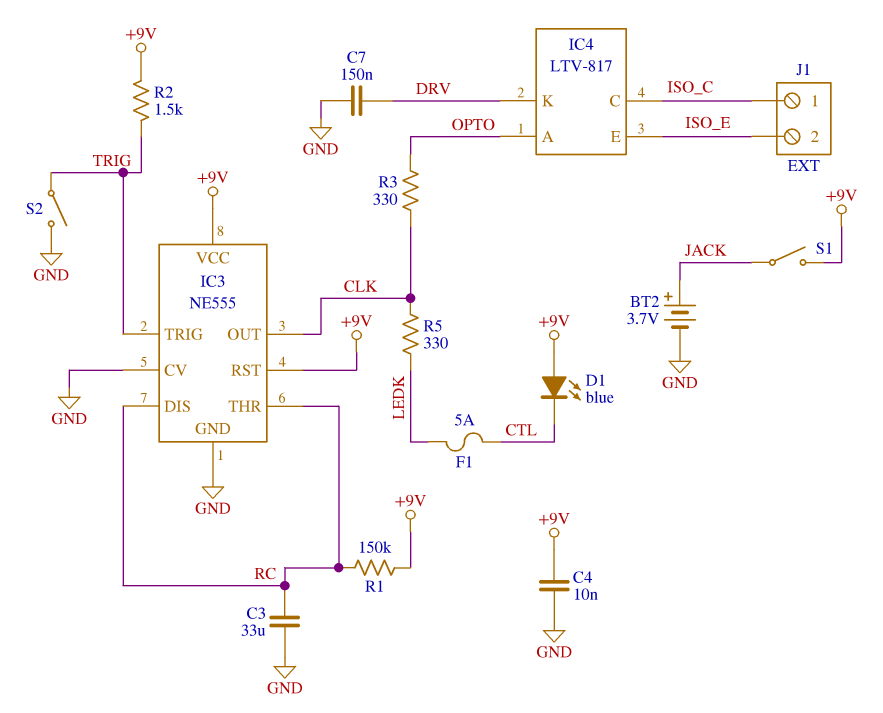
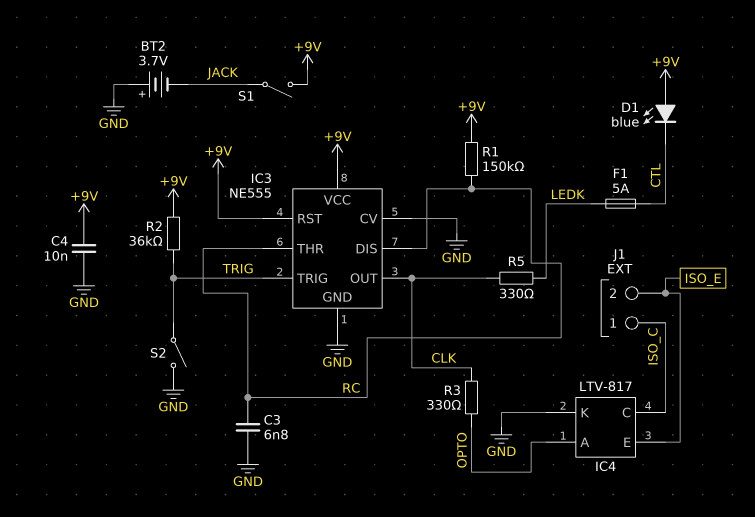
BT2: 3.7V (plus JACK, minus GND) -> 3.7V (plus GND, minus JACK)
C3: 33uF (GND, RC) -> 6.8nF (GND, RC)
C7: 150nF (DRV, GND) -> none
IC4 pin K: DRV -> GND
R2: 1.5k (+9V, TRIG) -> 36k (+9V, TRIG)

